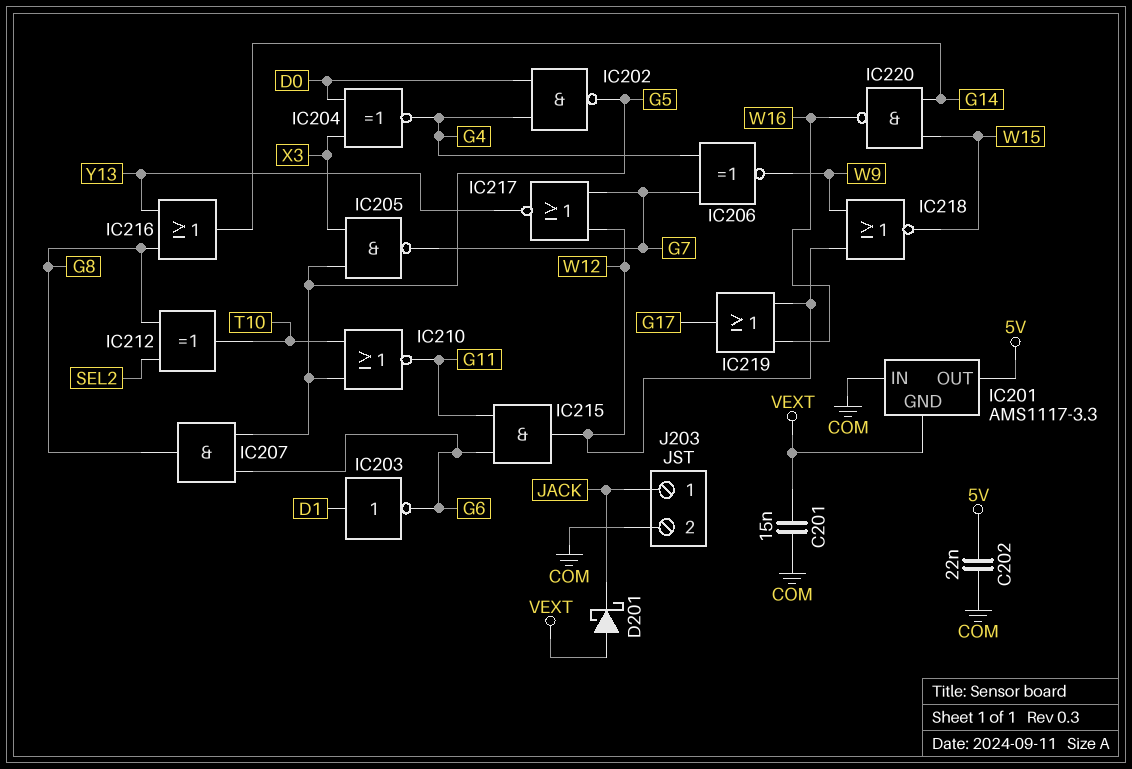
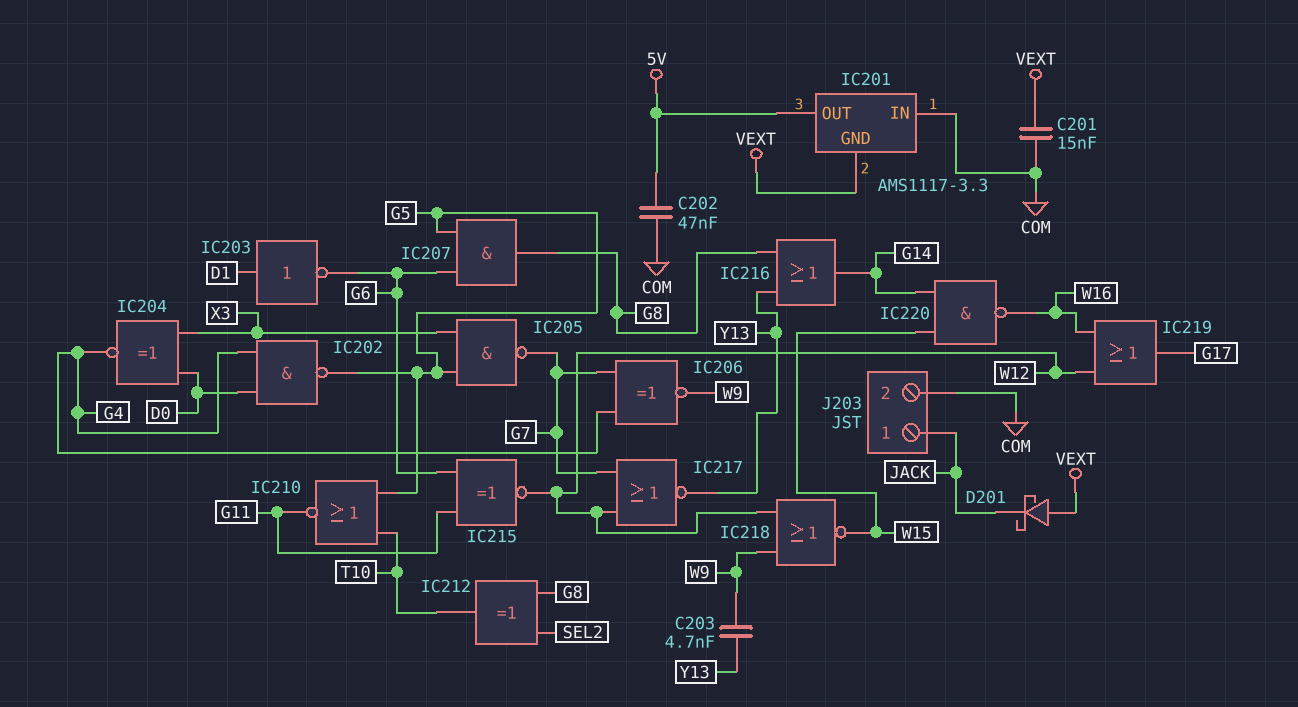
C202: 22nF (5V, COM) -> 47nF (5V, COM)
C203: none -> 4.7nF (W9, Y13)
IC215: AND (in G6, in G11, out W12) -> XNOR (in G6, in G11, out W12)

